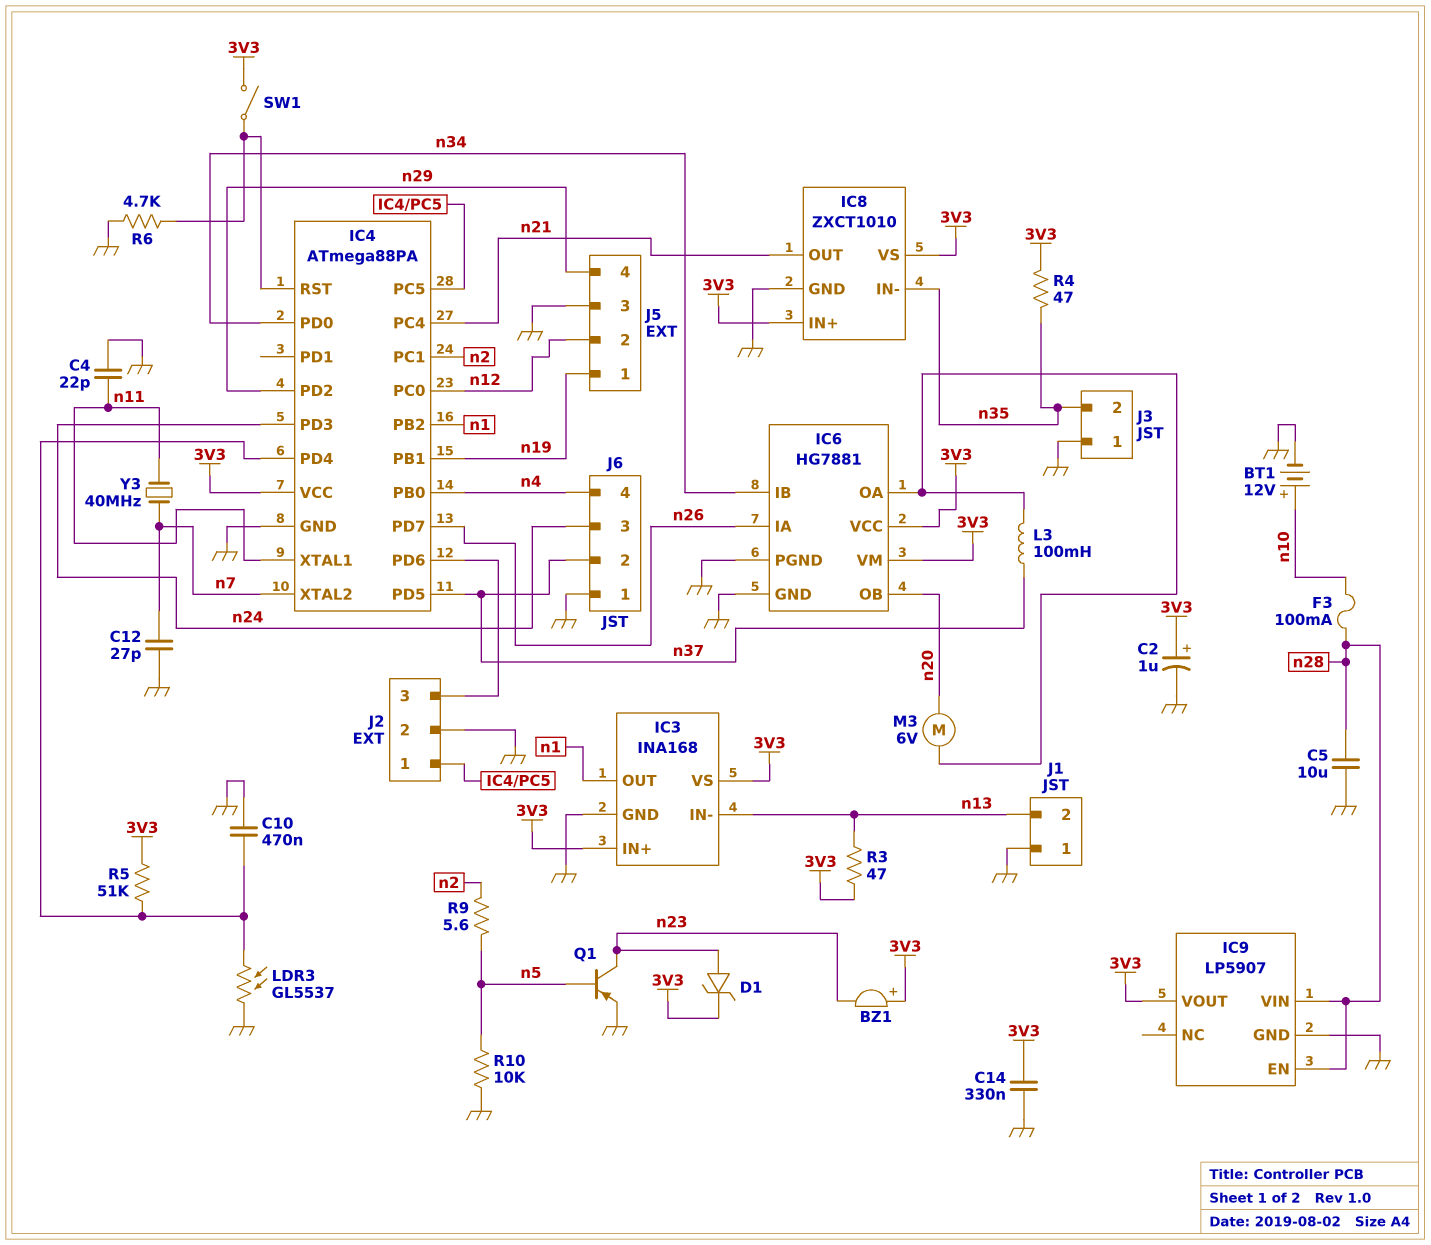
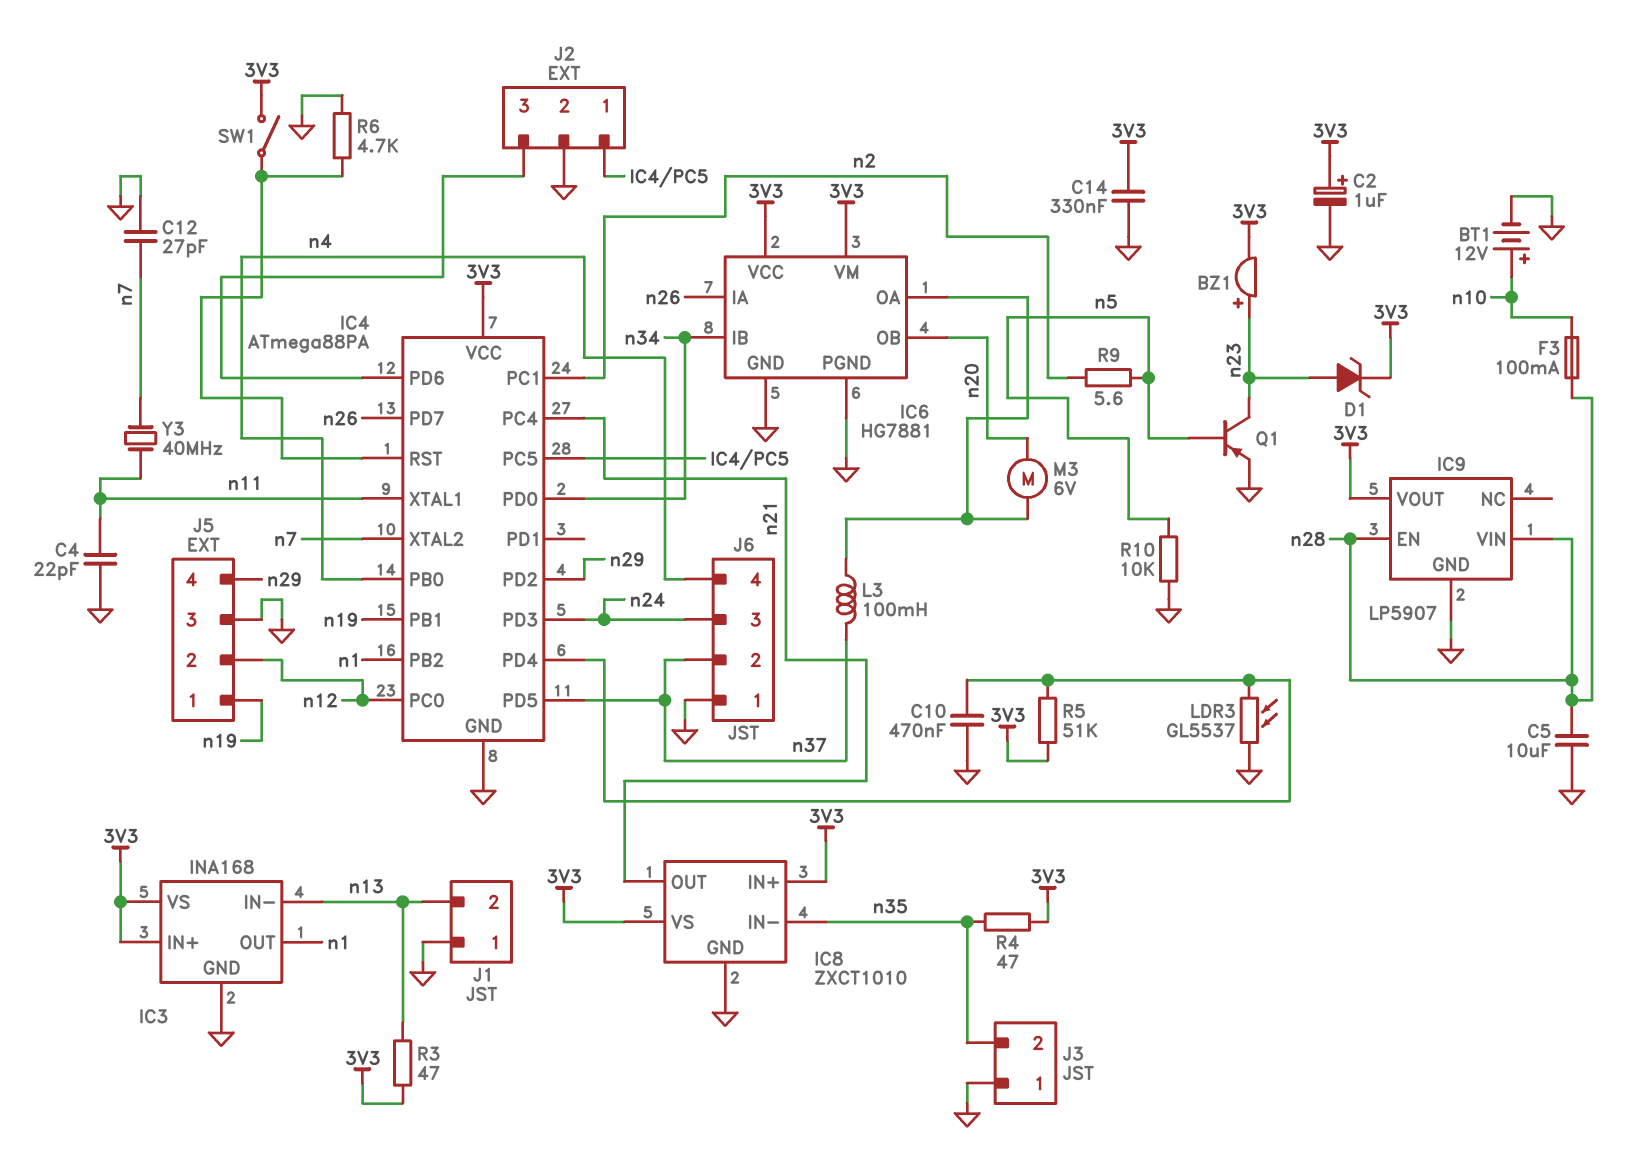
BZ1: buzzer (plus 3V3, minus n23) -> buzzer (plus n23, minus 3V3)

